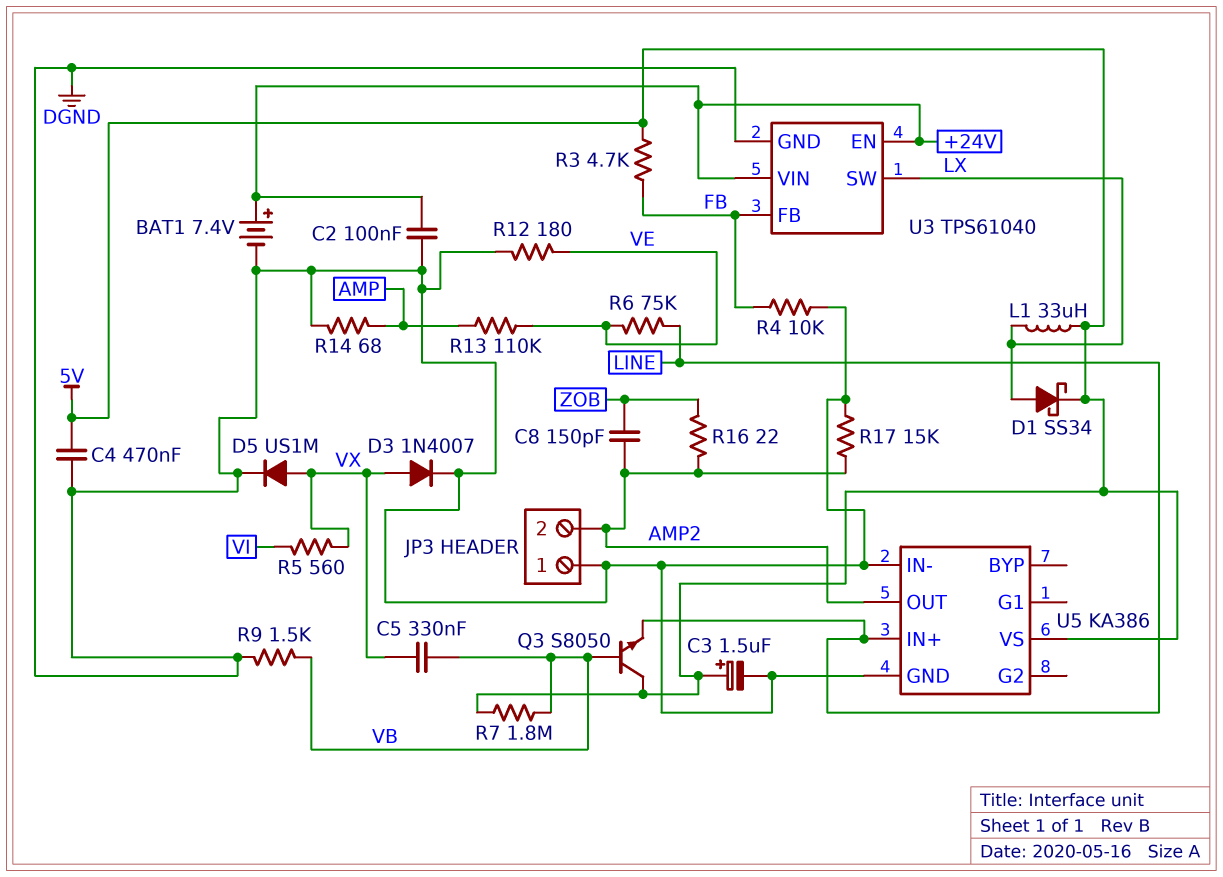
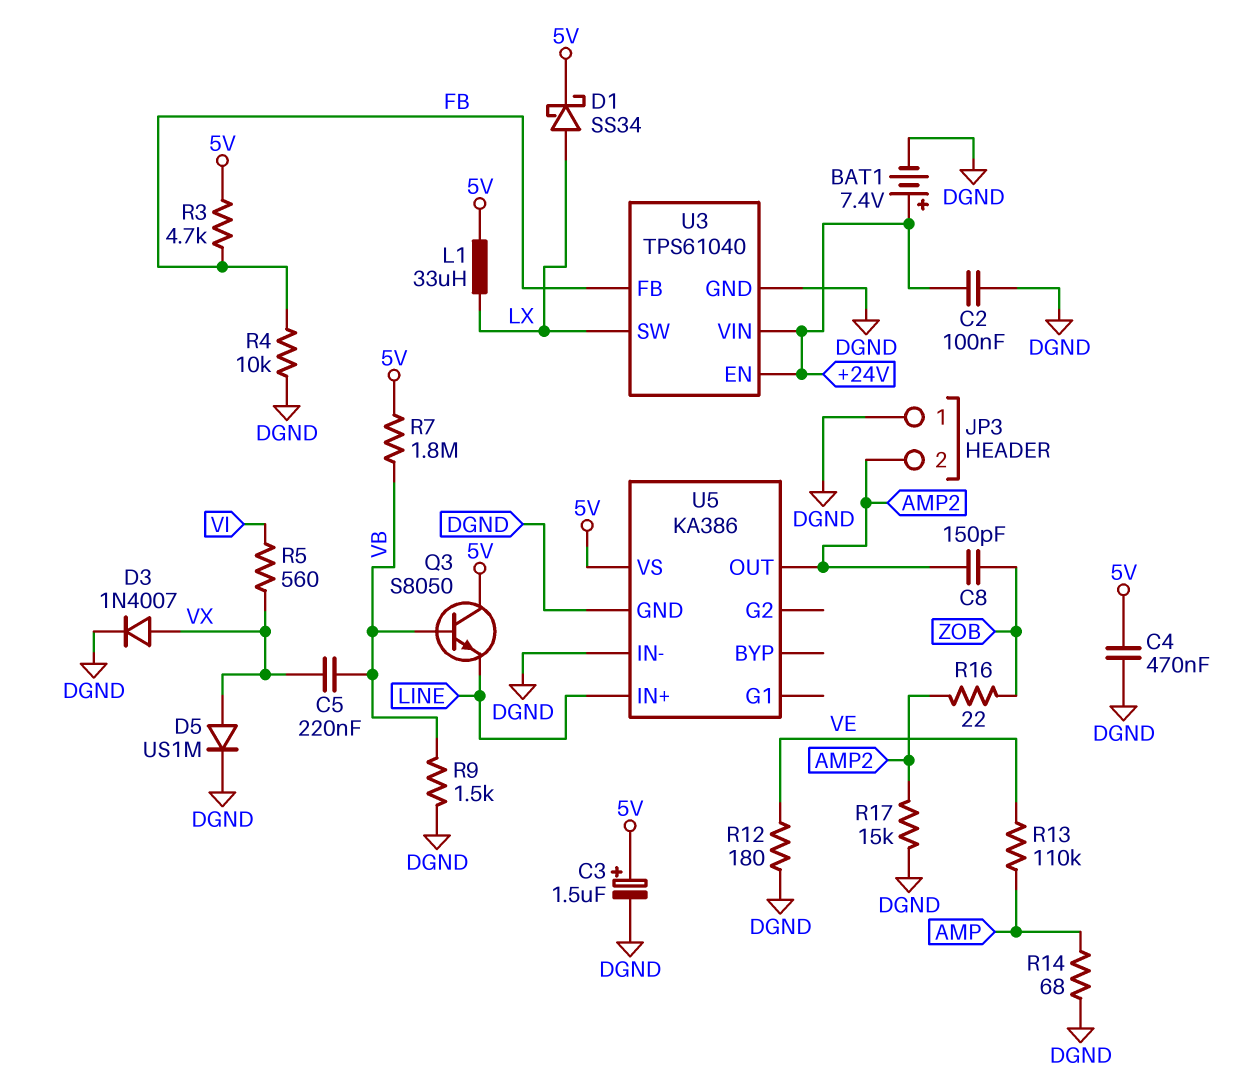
C5: 330nF (VB, VX) -> 220nF (VB, VX)
R6: 75k (LINE, VE) -> none

